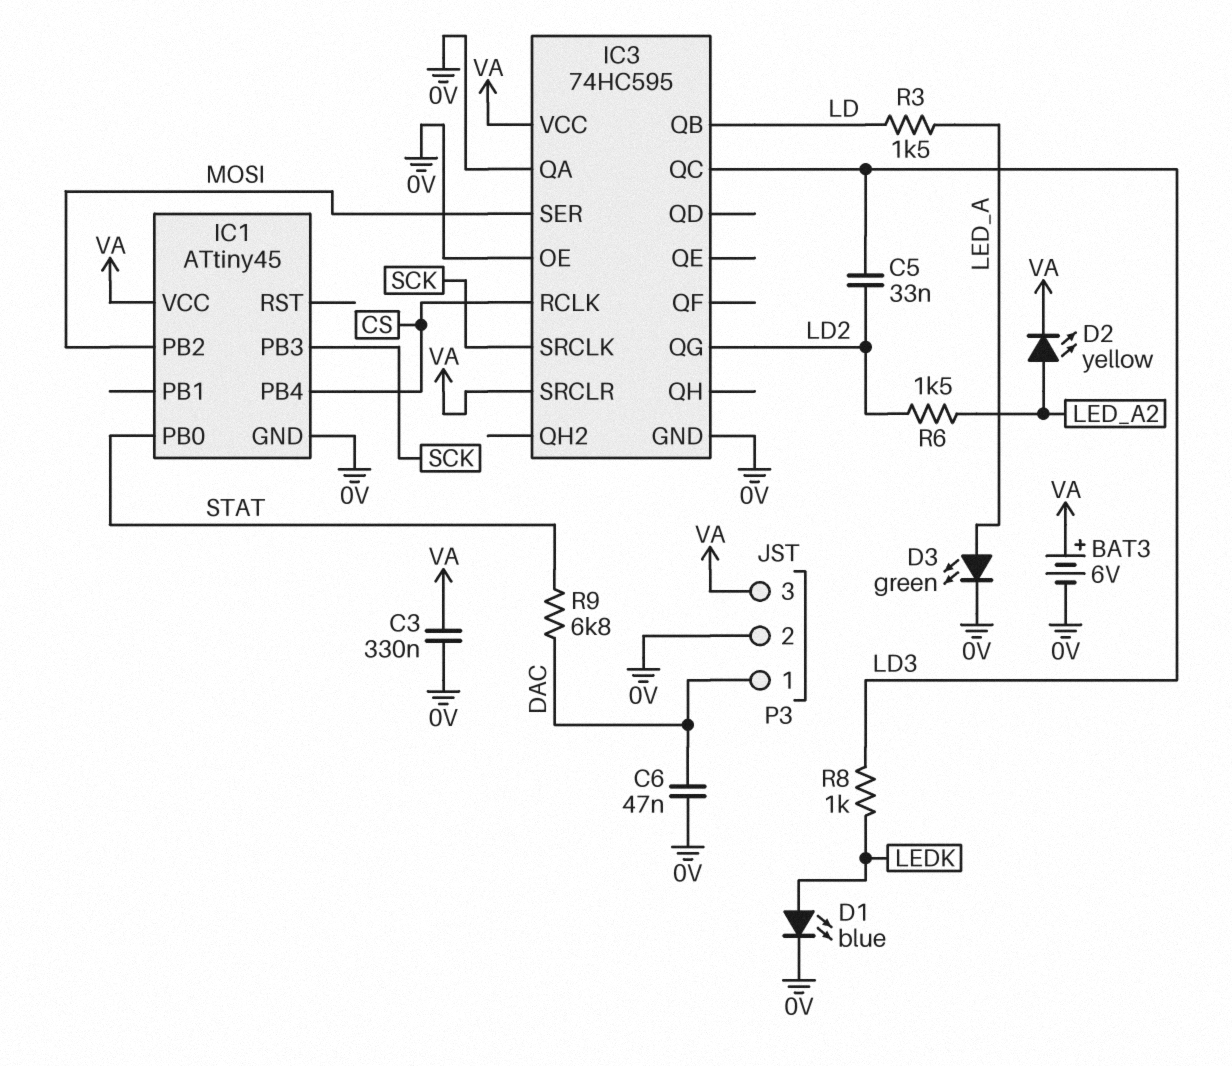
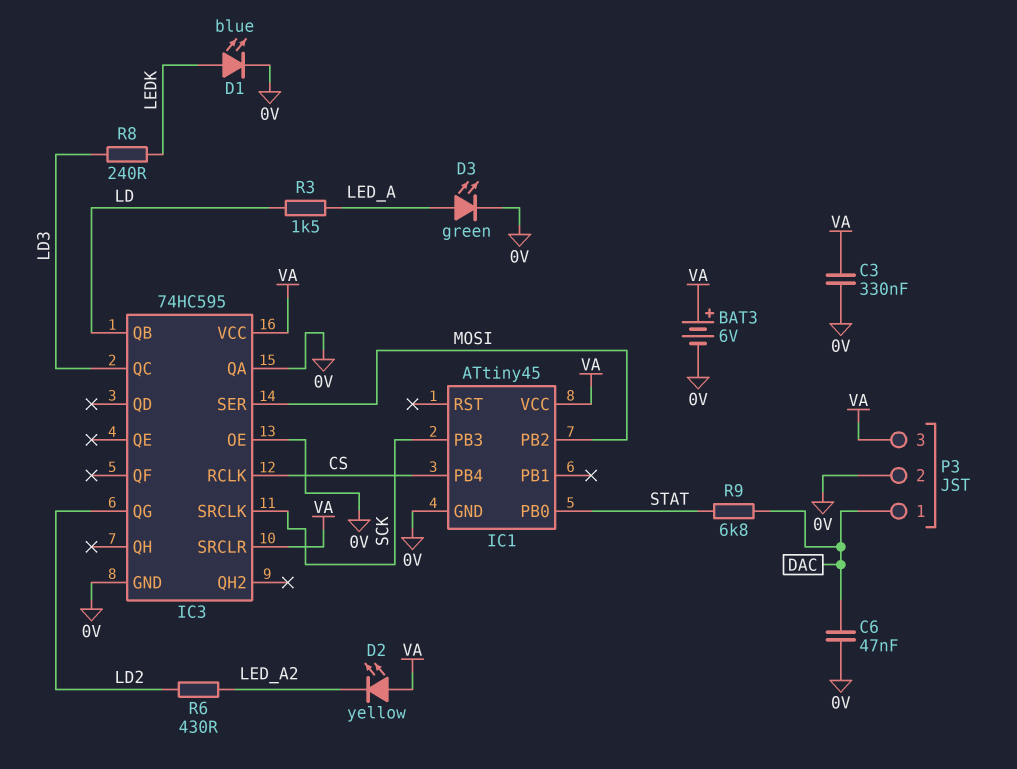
C5: 33nF (LD2, LD3) -> none
D2: LED yellow (A LED_A2, K VA) -> LED yellow (A VA, K LED_A2)
R6: 1.5k (LD2, LED_A2) -> 430 (LD2, LED_A2)
R8: 1k (LD3, LEDK) -> 240 (LD3, LEDK)

